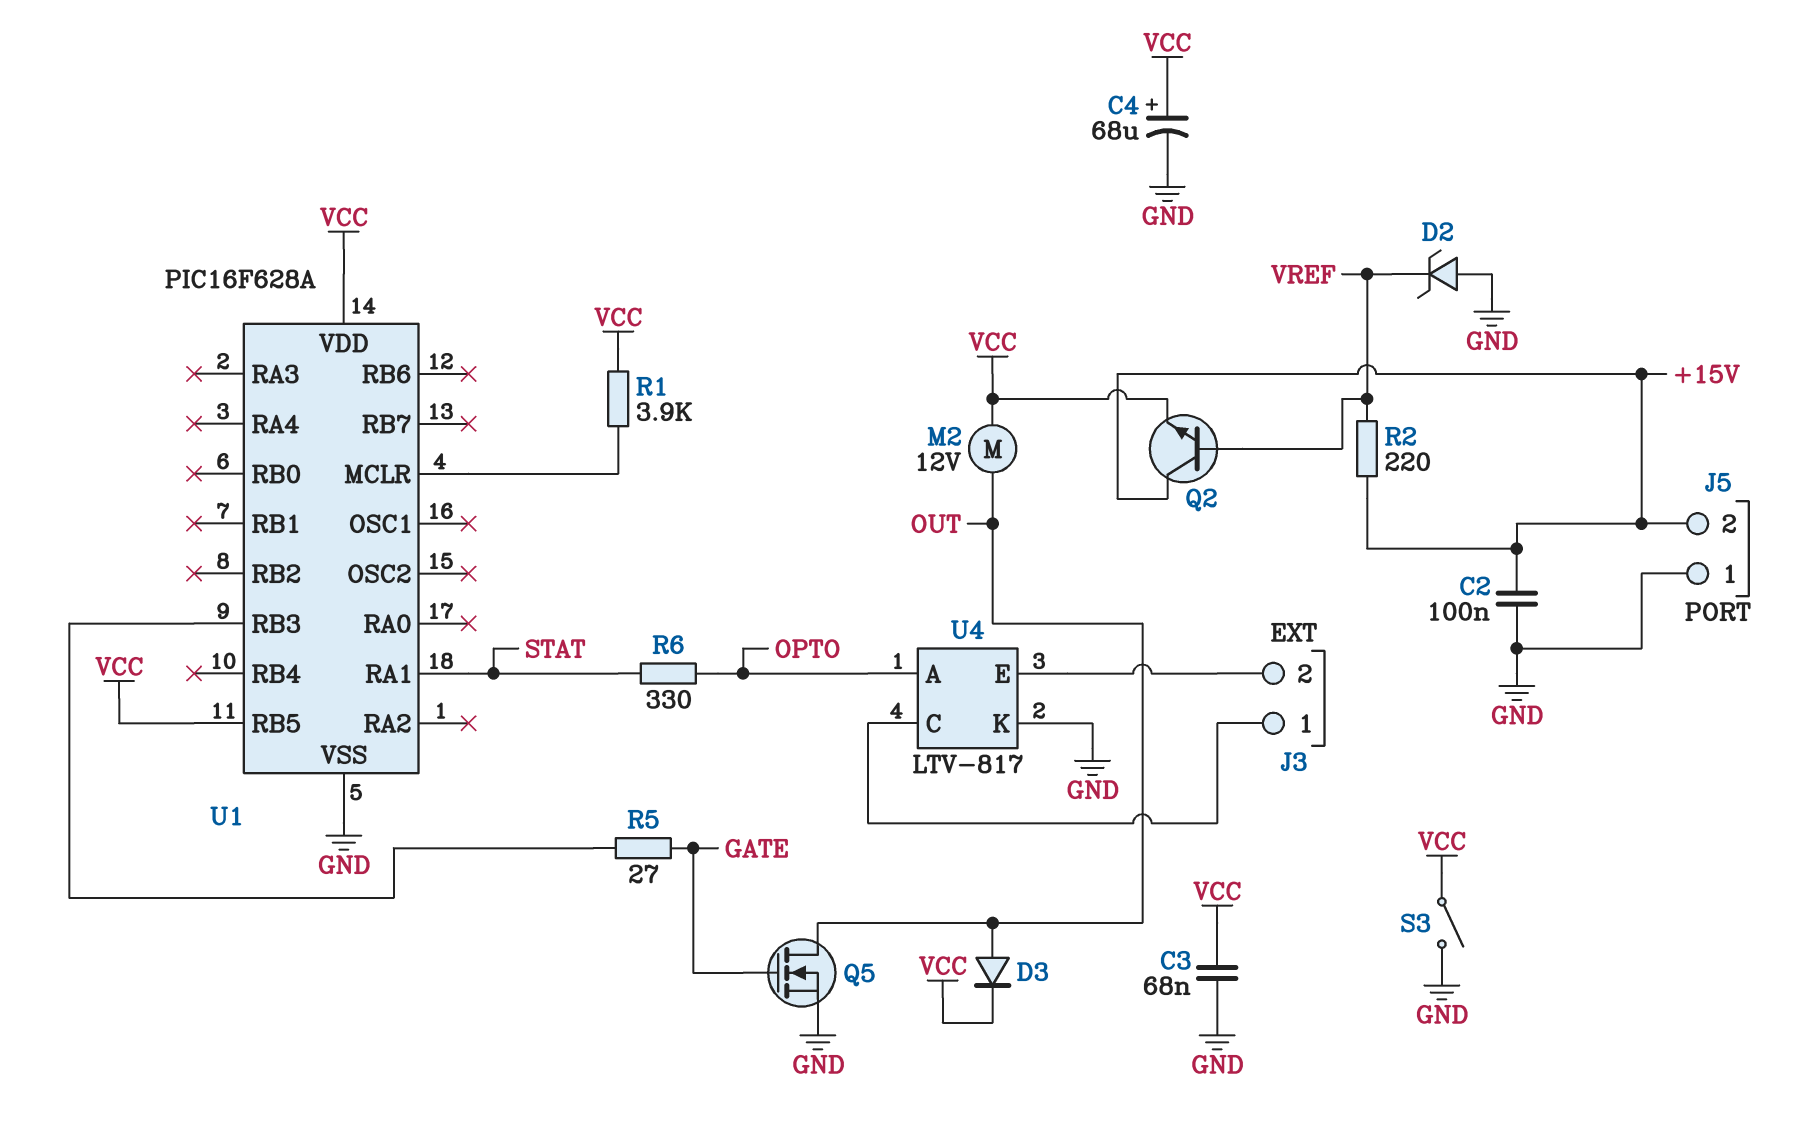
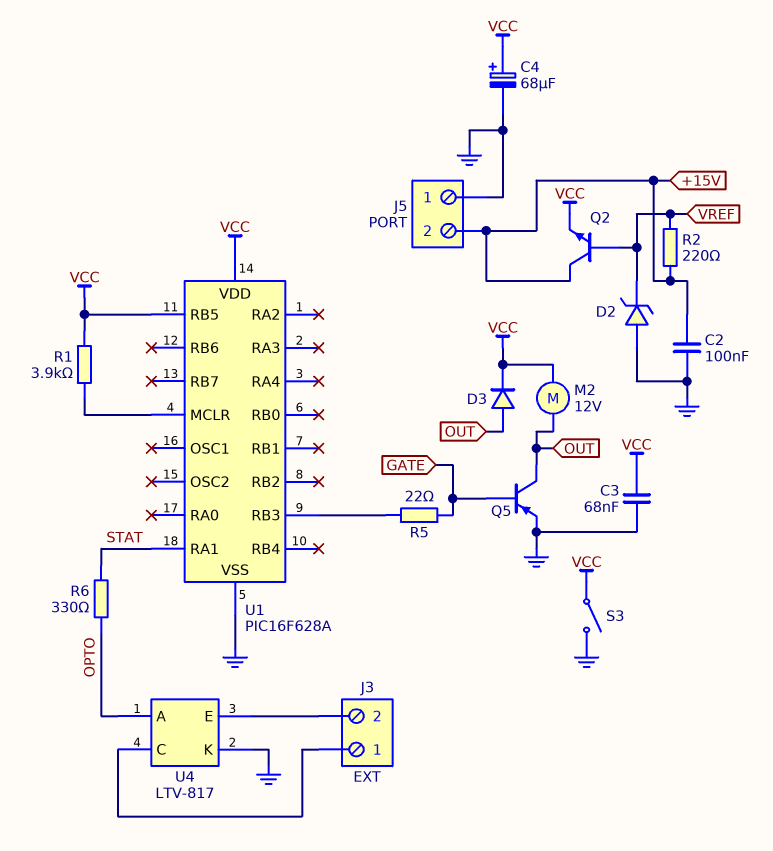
Q5: NMOS (G GATE, D OUT, S GND) -> PNP (B GATE, C OUT, E GND)
R5: 27 (GATE, U1/RB3) -> 22 (GATE, U1/RB3)

